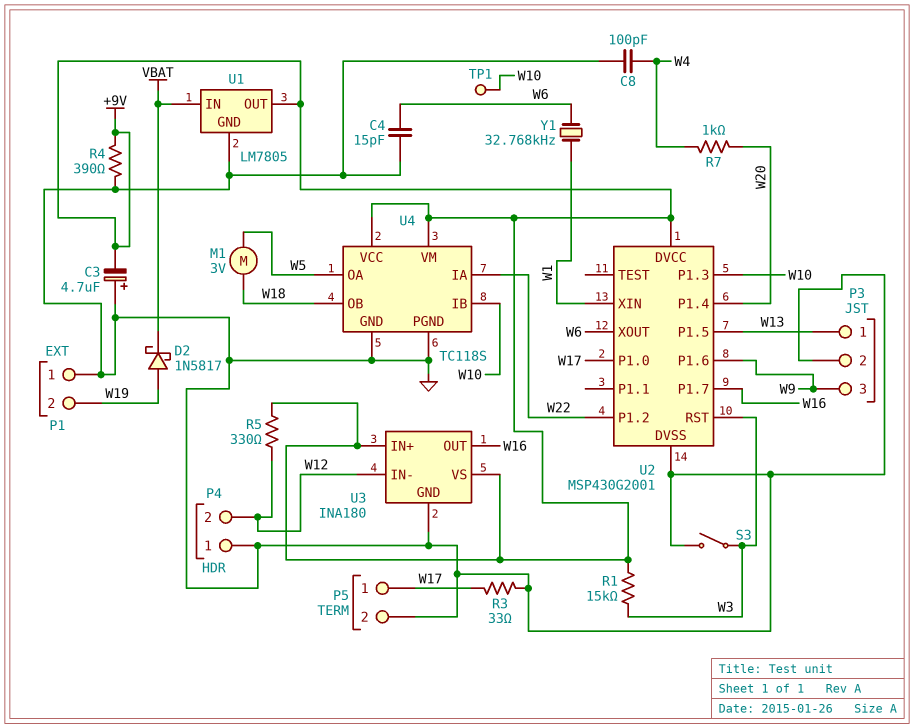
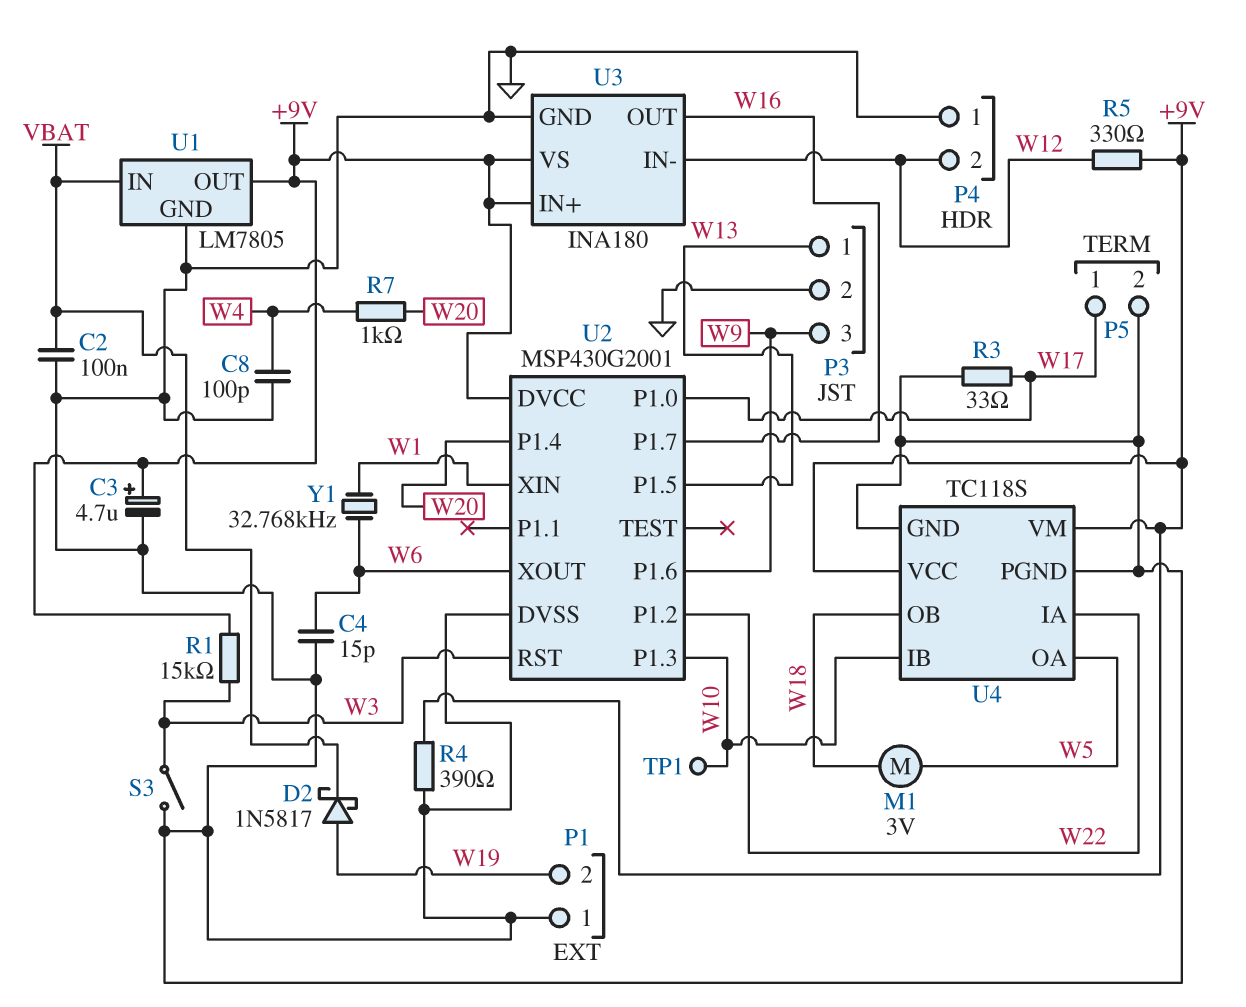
C2: none -> 100nF (GND, VBAT)
C3: 4.7uF (plus GND, minus +9V) -> 4.7uF (plus +9V, minus GND)

